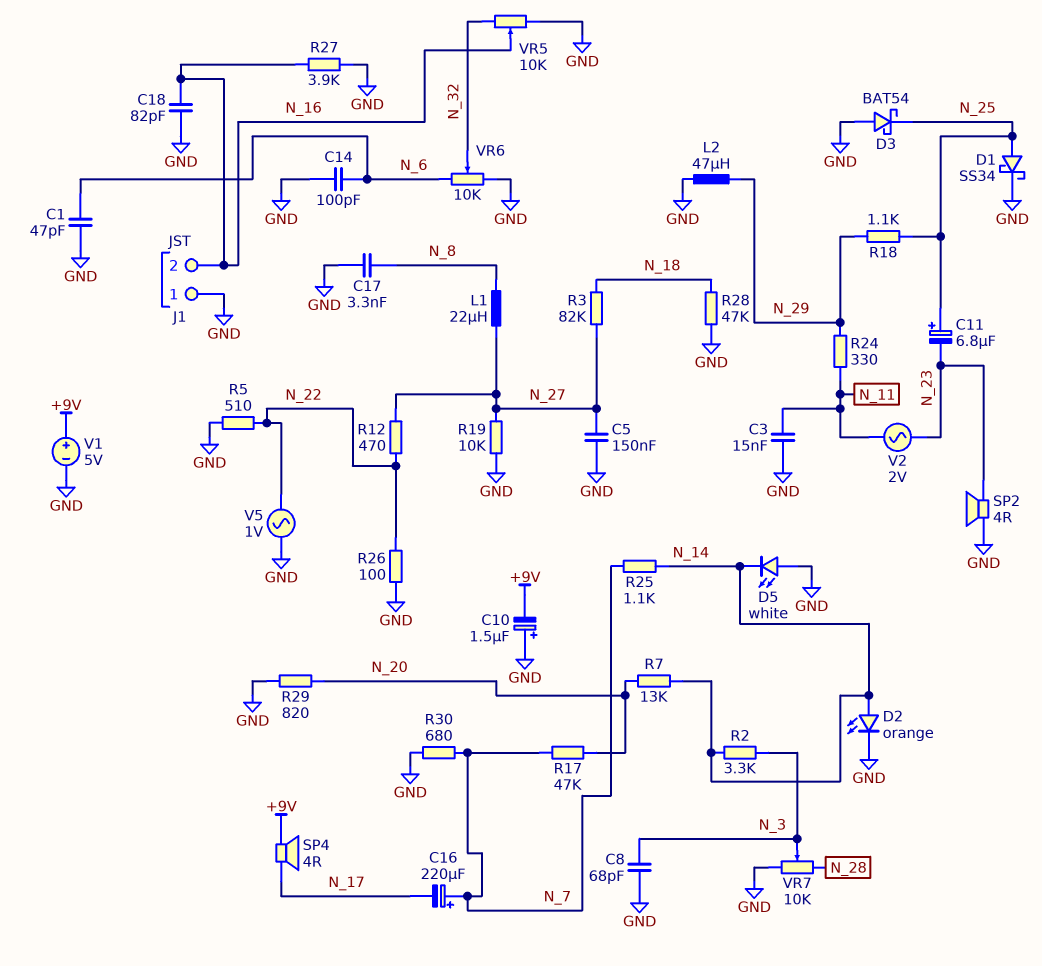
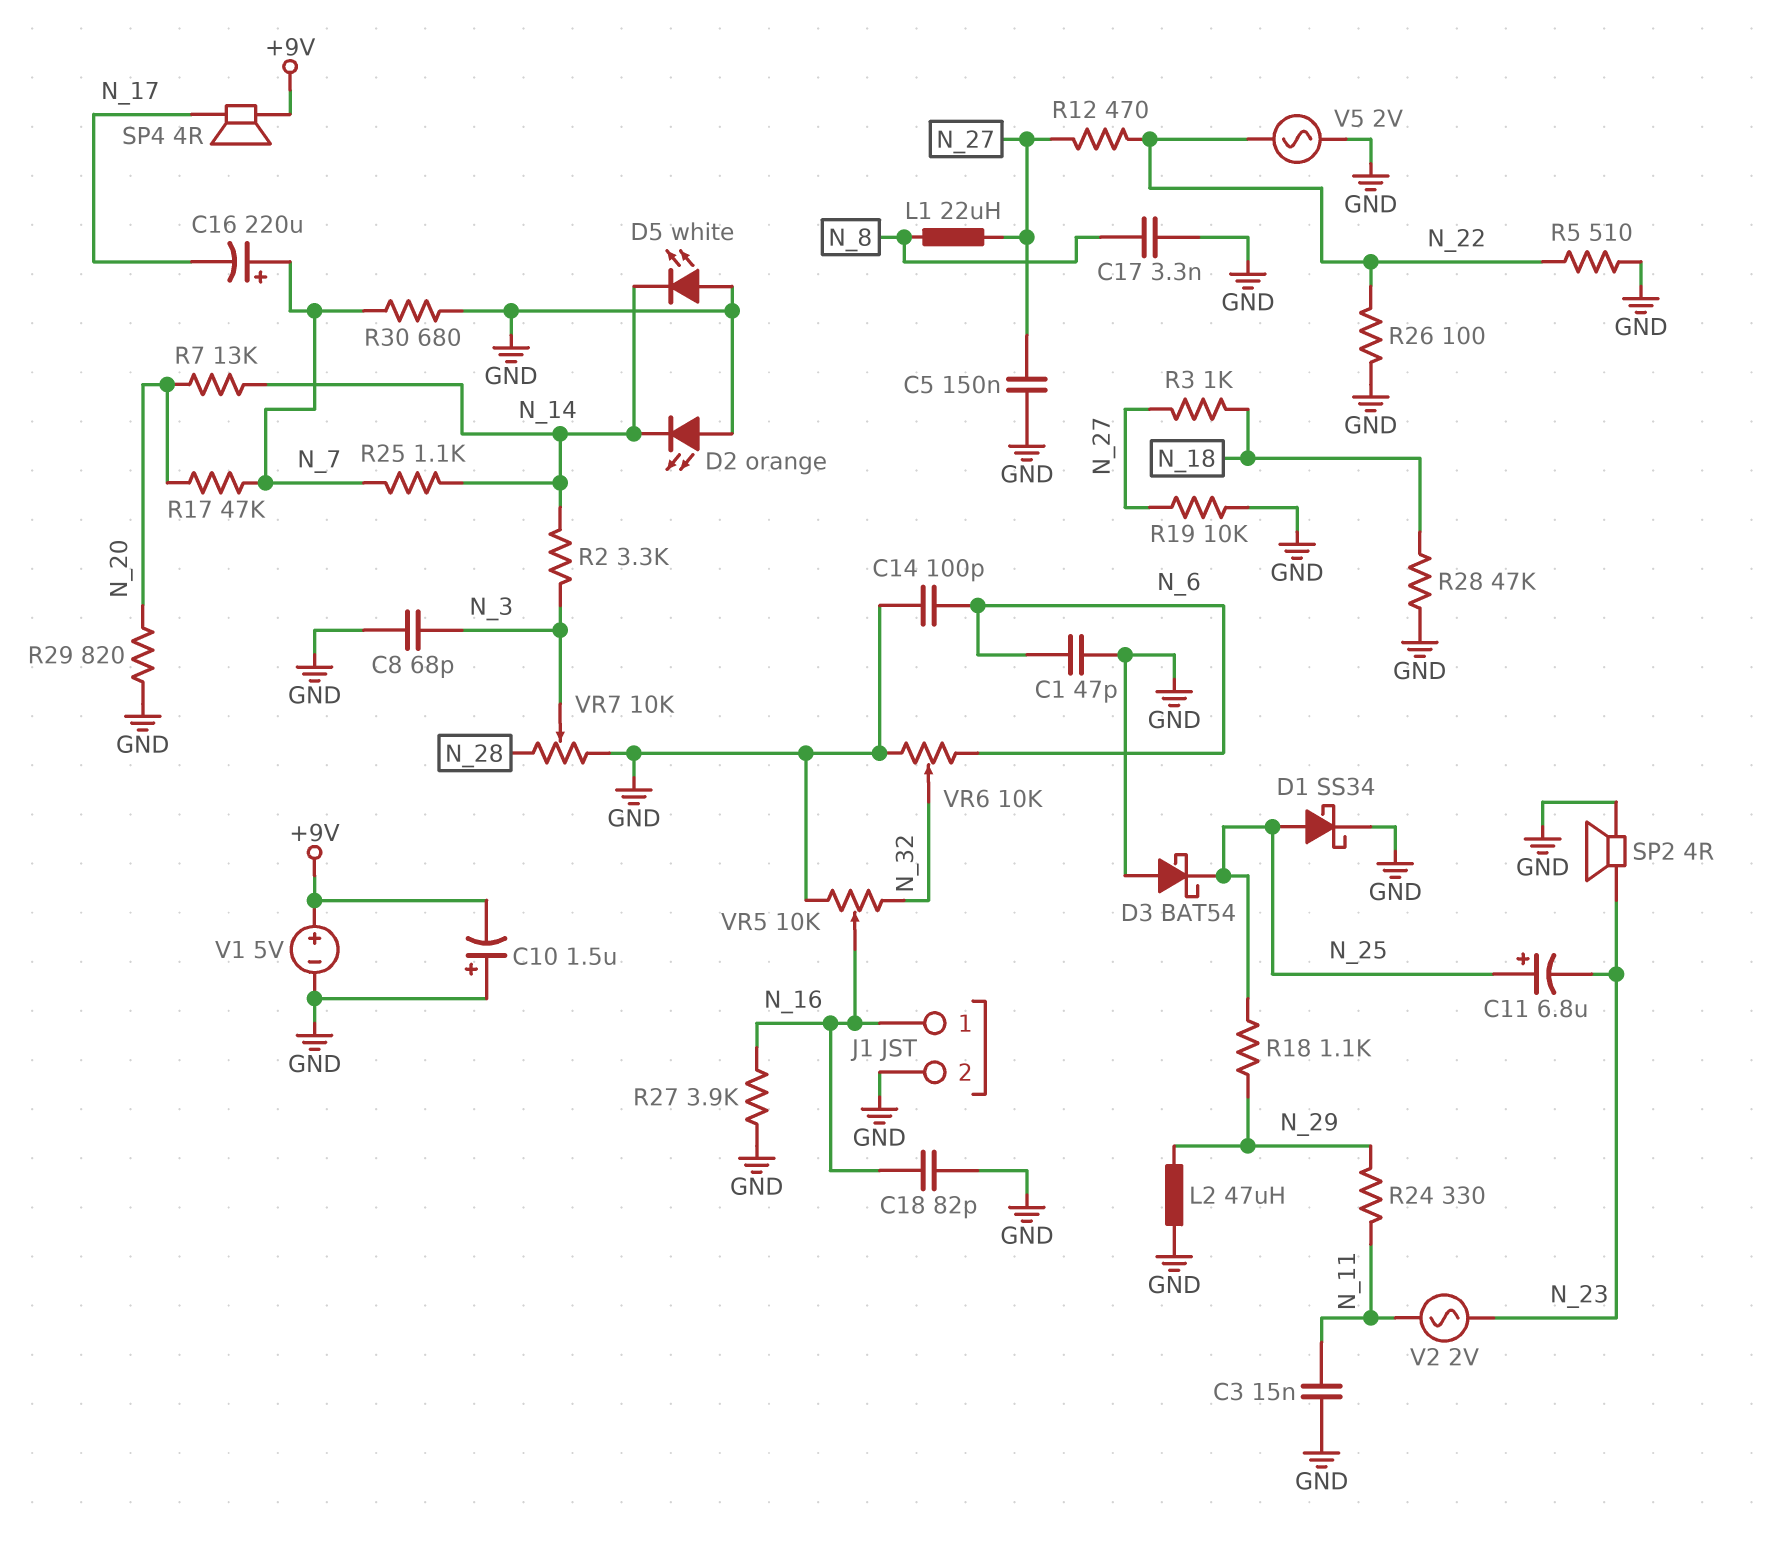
D2: LED orange (A N_14, K GND) -> LED orange (A GND, K N_14)
J1 pin 1: GND -> N_16
J1 pin 2: N_16 -> GND
R3: 82k (N_18, N_27) -> 1k (N_18, N_27)
V5: AC 1V (GND, N_22) -> AC 2V (GND, N_22)

